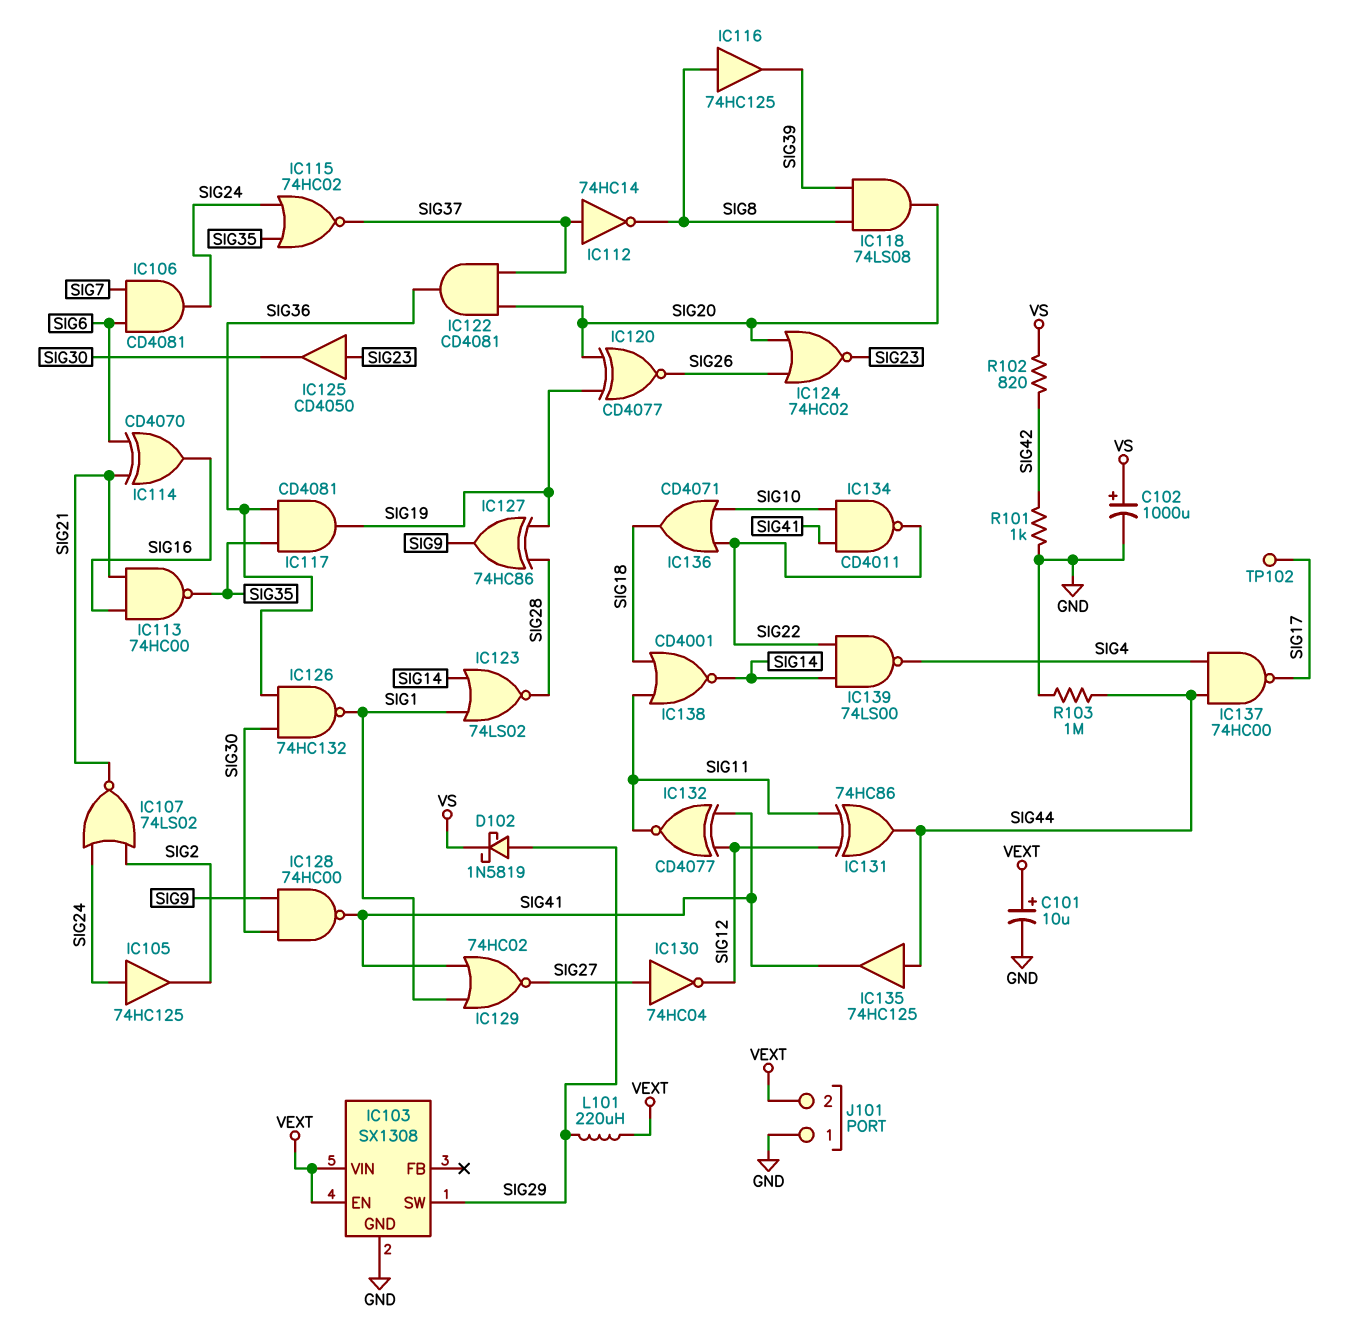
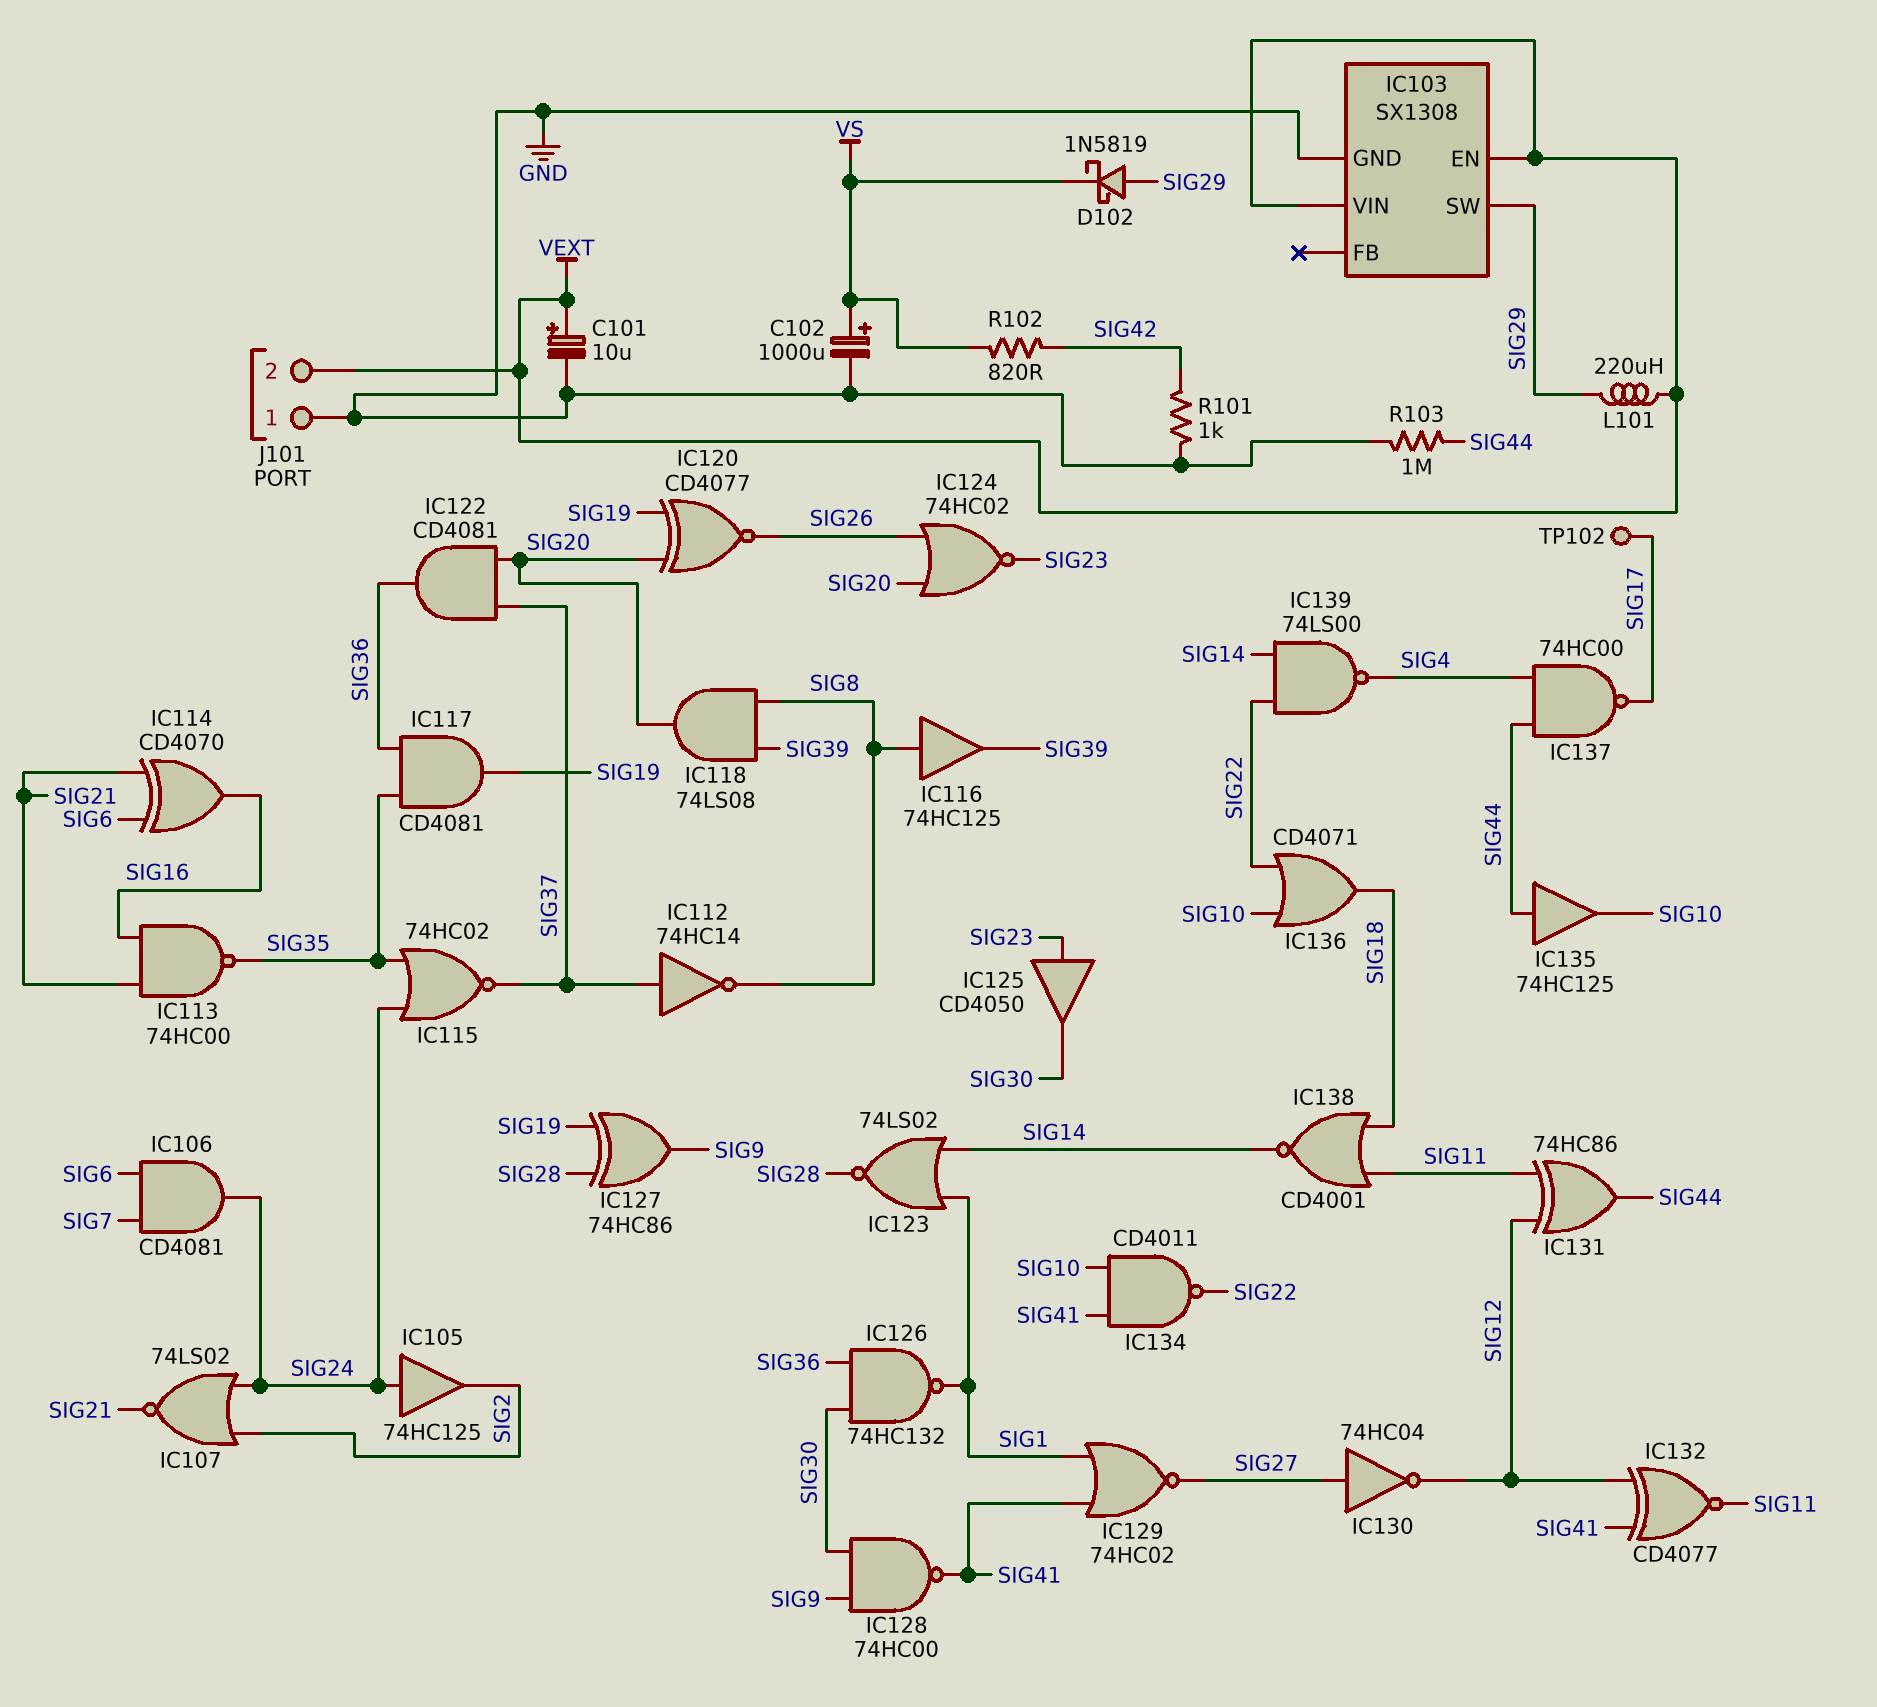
IC135: buffer 74HC125 (in SIG44, out SIG41) -> buffer 74HC125 (in SIG44, out SIG10)

